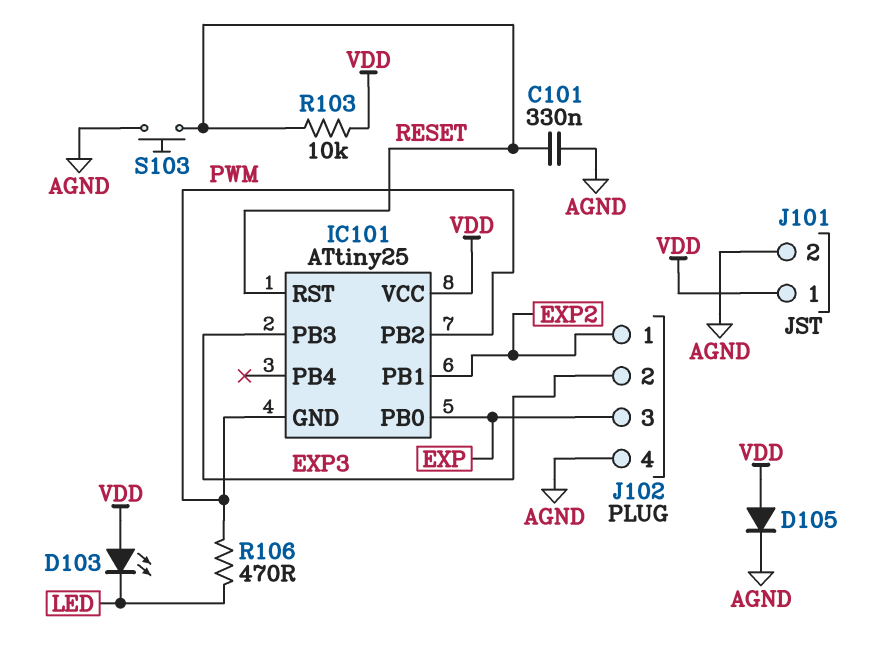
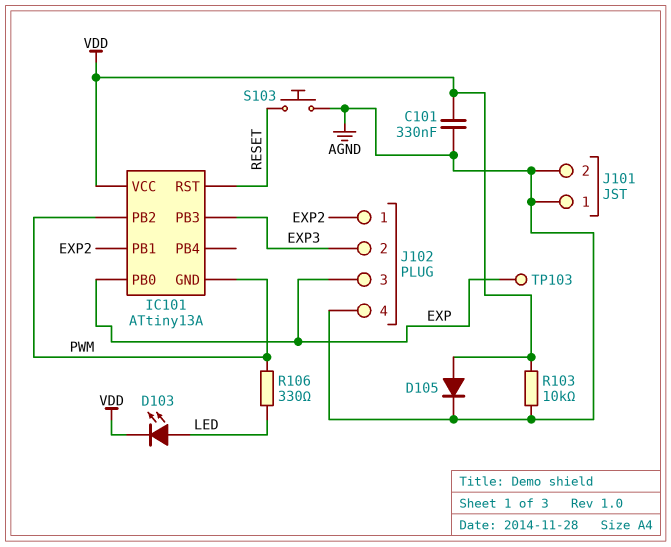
C101: 330nF (AGND, RESET) -> 330nF (AGND, VDD)
D103: LED (A VDD, K LED) -> LED (A LED, K VDD)
IC101: ATtiny25 -> ATtiny13A
J101 pin 1: VDD -> AGND
R103: 10k (RESET, VDD) -> 10k (AGND, VDD)
R106: 470 (LED, PWM) -> 330 (LED, PWM)
TP103: none -> test point (EXP)

